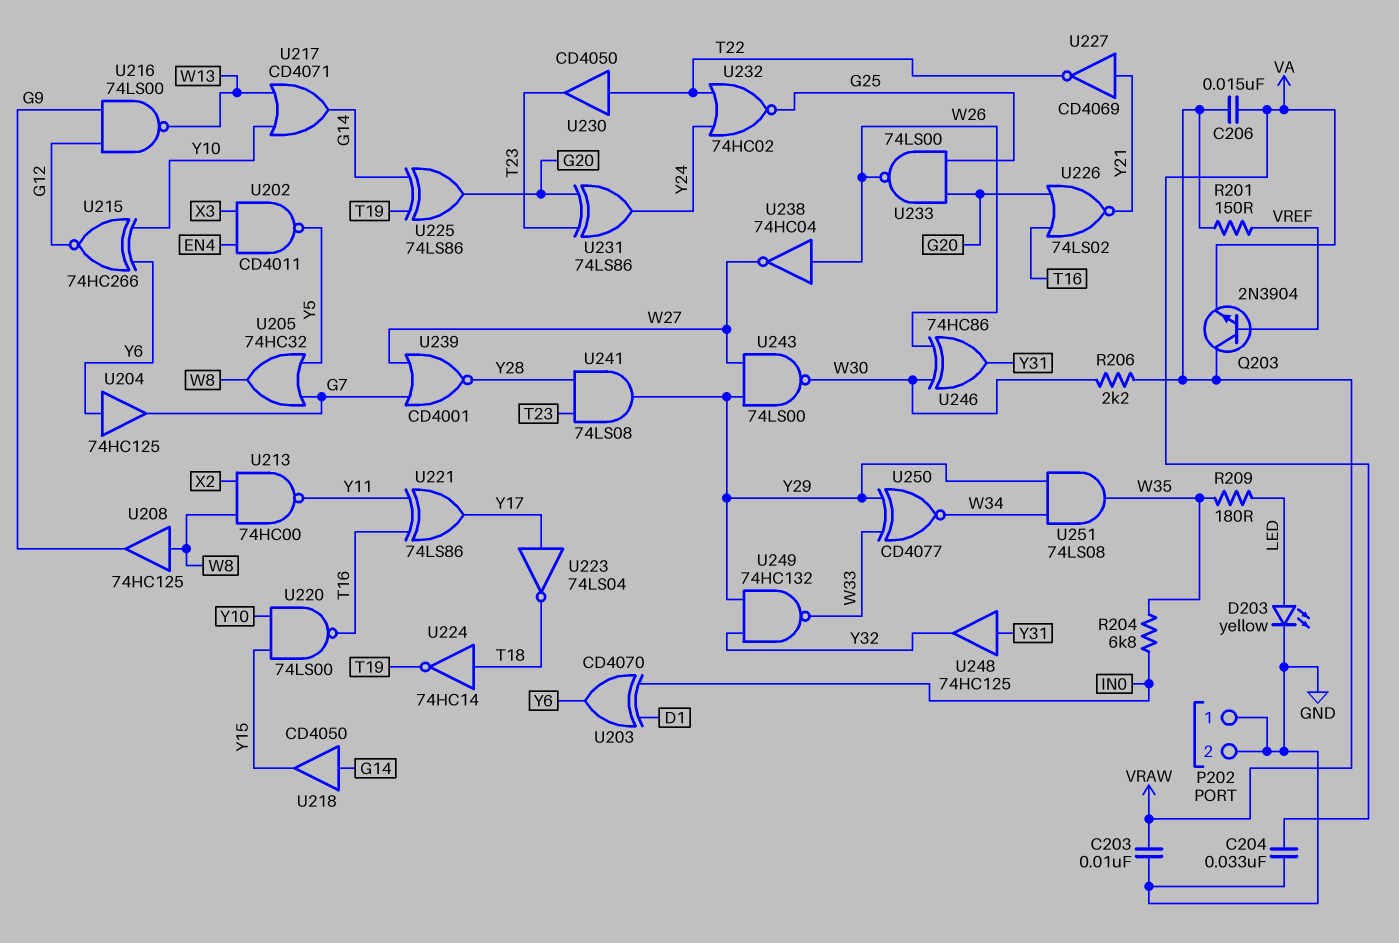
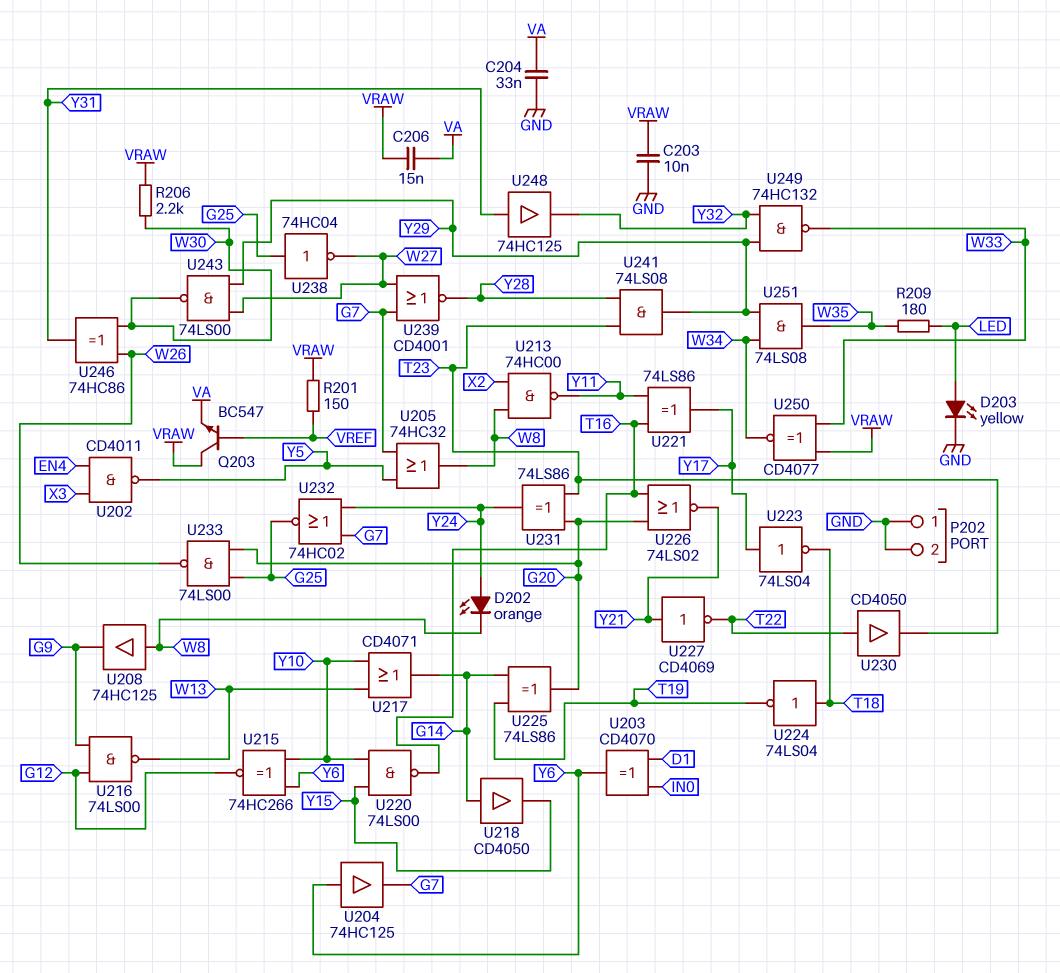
D202: none -> LED orange (A Y24, K W8)
Q203: NPN 2N3904 (B VREF, C VRAW, E VA) -> NPN BC547 (B VREF, C VRAW, E VA)
R204: 6.8k (IN0, W35) -> none
U224: NOT 74HC14 (in T18, out T19) -> NOT 74LS04 (in T18, out T19)
U232: NOR 74HC02 (in T22, in Y24, out G25) -> NOR 74HC02 (in G7, in Y24, out G25)
U238: NOT 74HC04 (in W26, out W27) -> NOT 74HC04 (in G25, out W27)
U250: XNOR CD4077 (in W33, in Y29, out W34) -> XNOR CD4077 (in VRAW, in W33, out W34)

